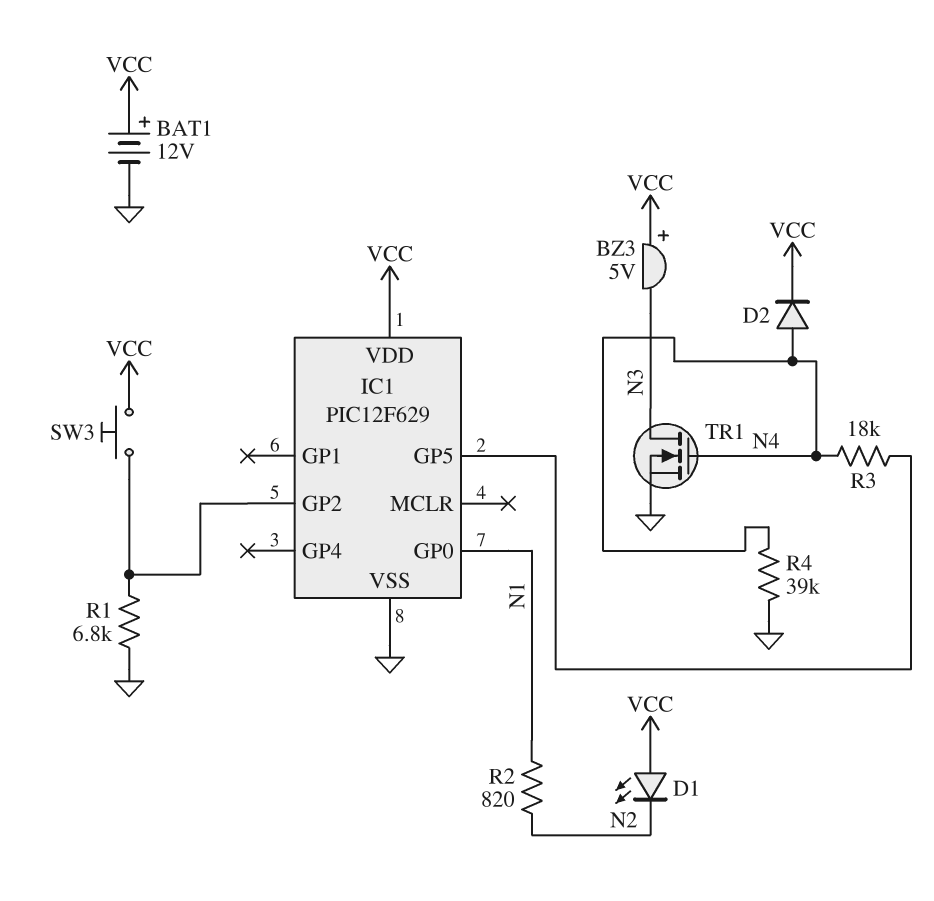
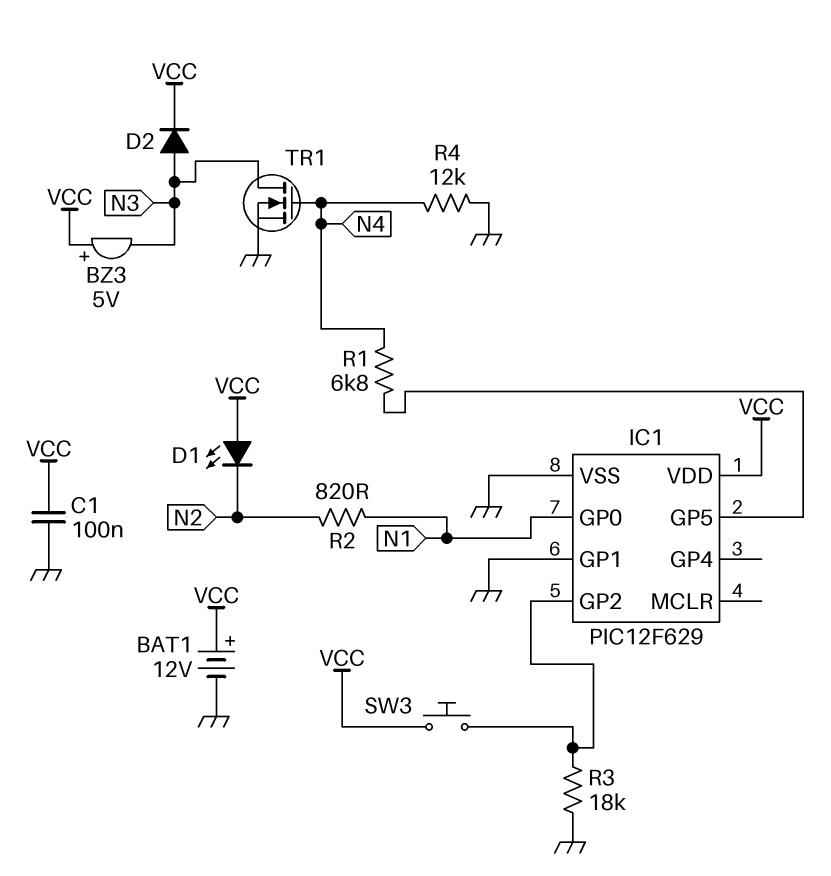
C1: none -> 100nF (GND, VCC)
D2: diode (A N4, K VCC) -> diode (A N3, K VCC)
IC1 pin GP1: none -> GND
R1: 6.8k (GND, IC1/GP2) -> 6.8k (IC1/GP5, N4)
R3: 18k (IC1/GP5, N4) -> 18k (GND, IC1/GP2)
R4: 39k (GND, N4) -> 12k (GND, N4)

